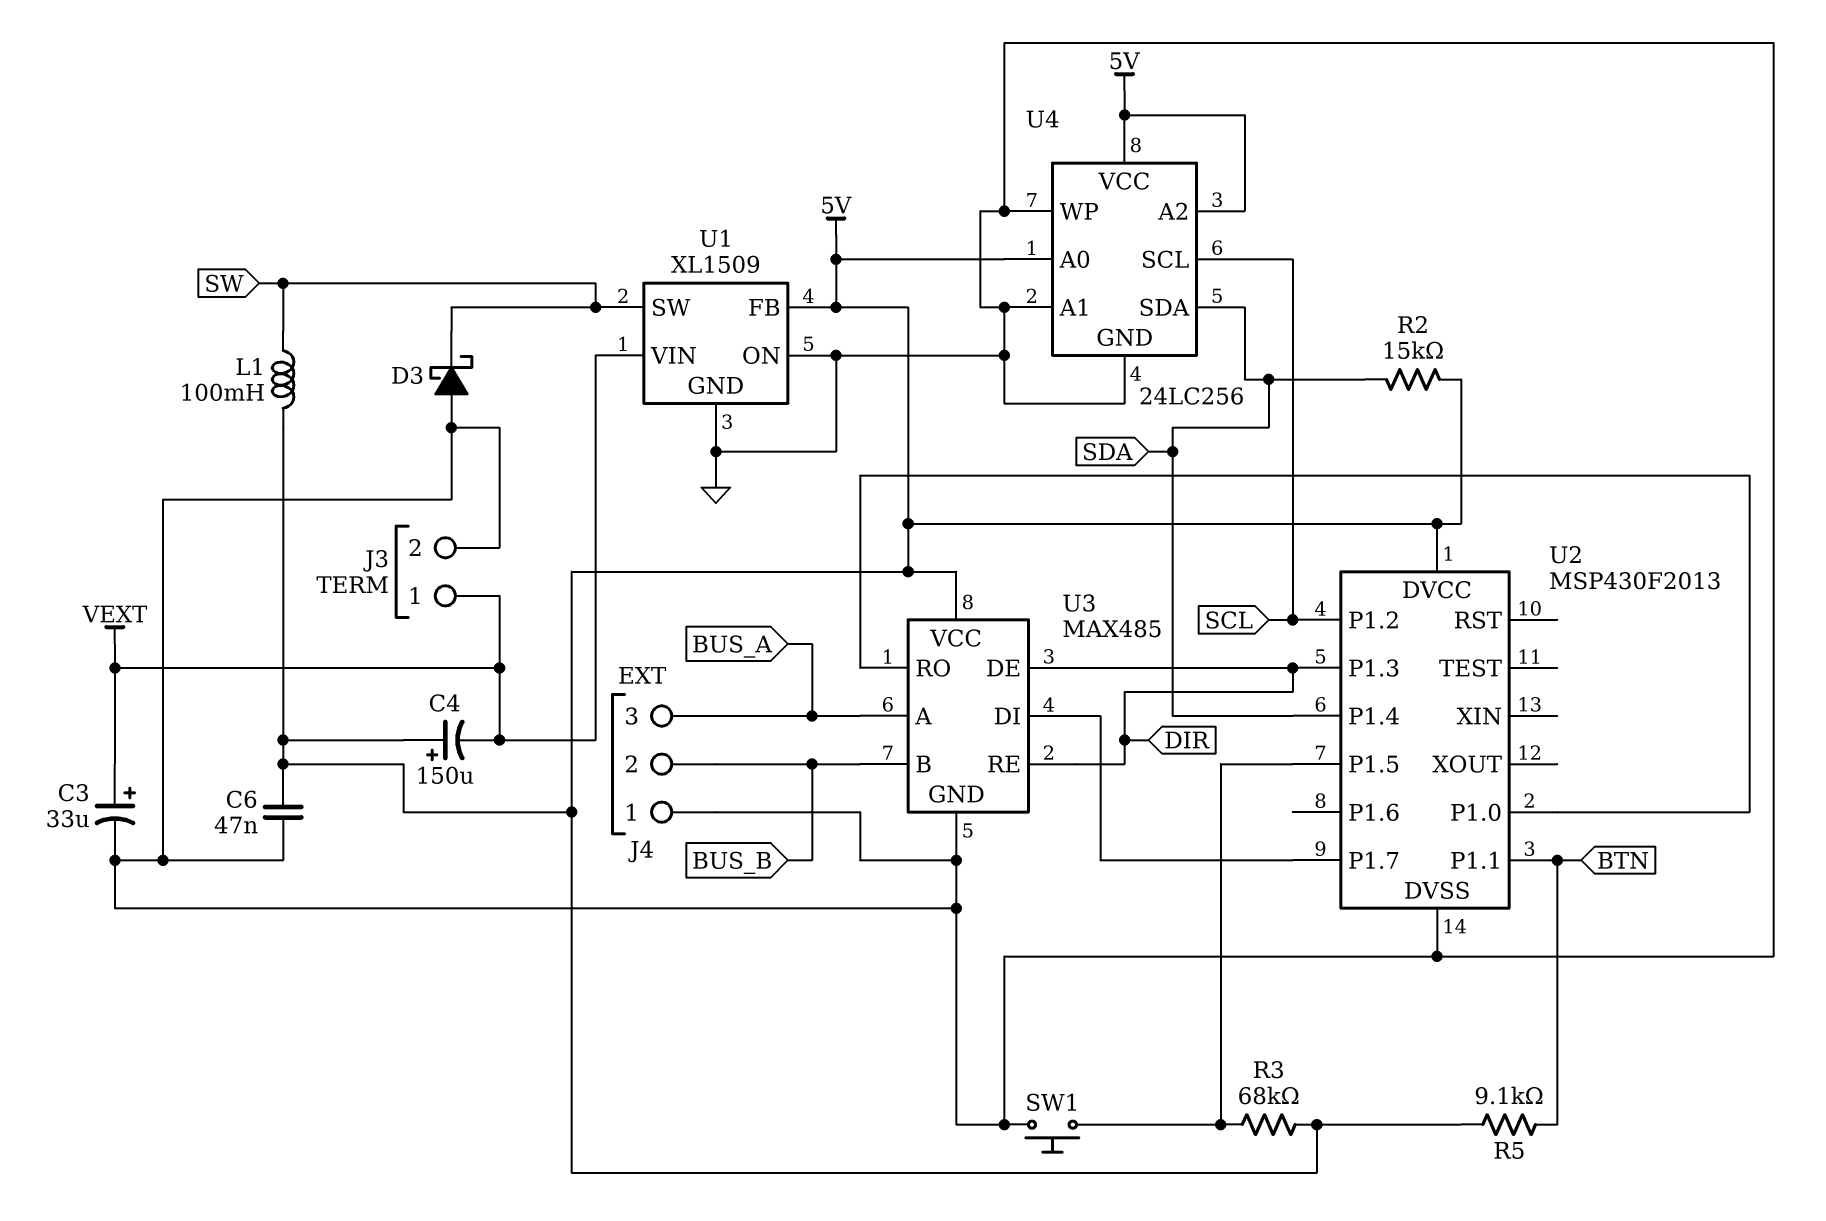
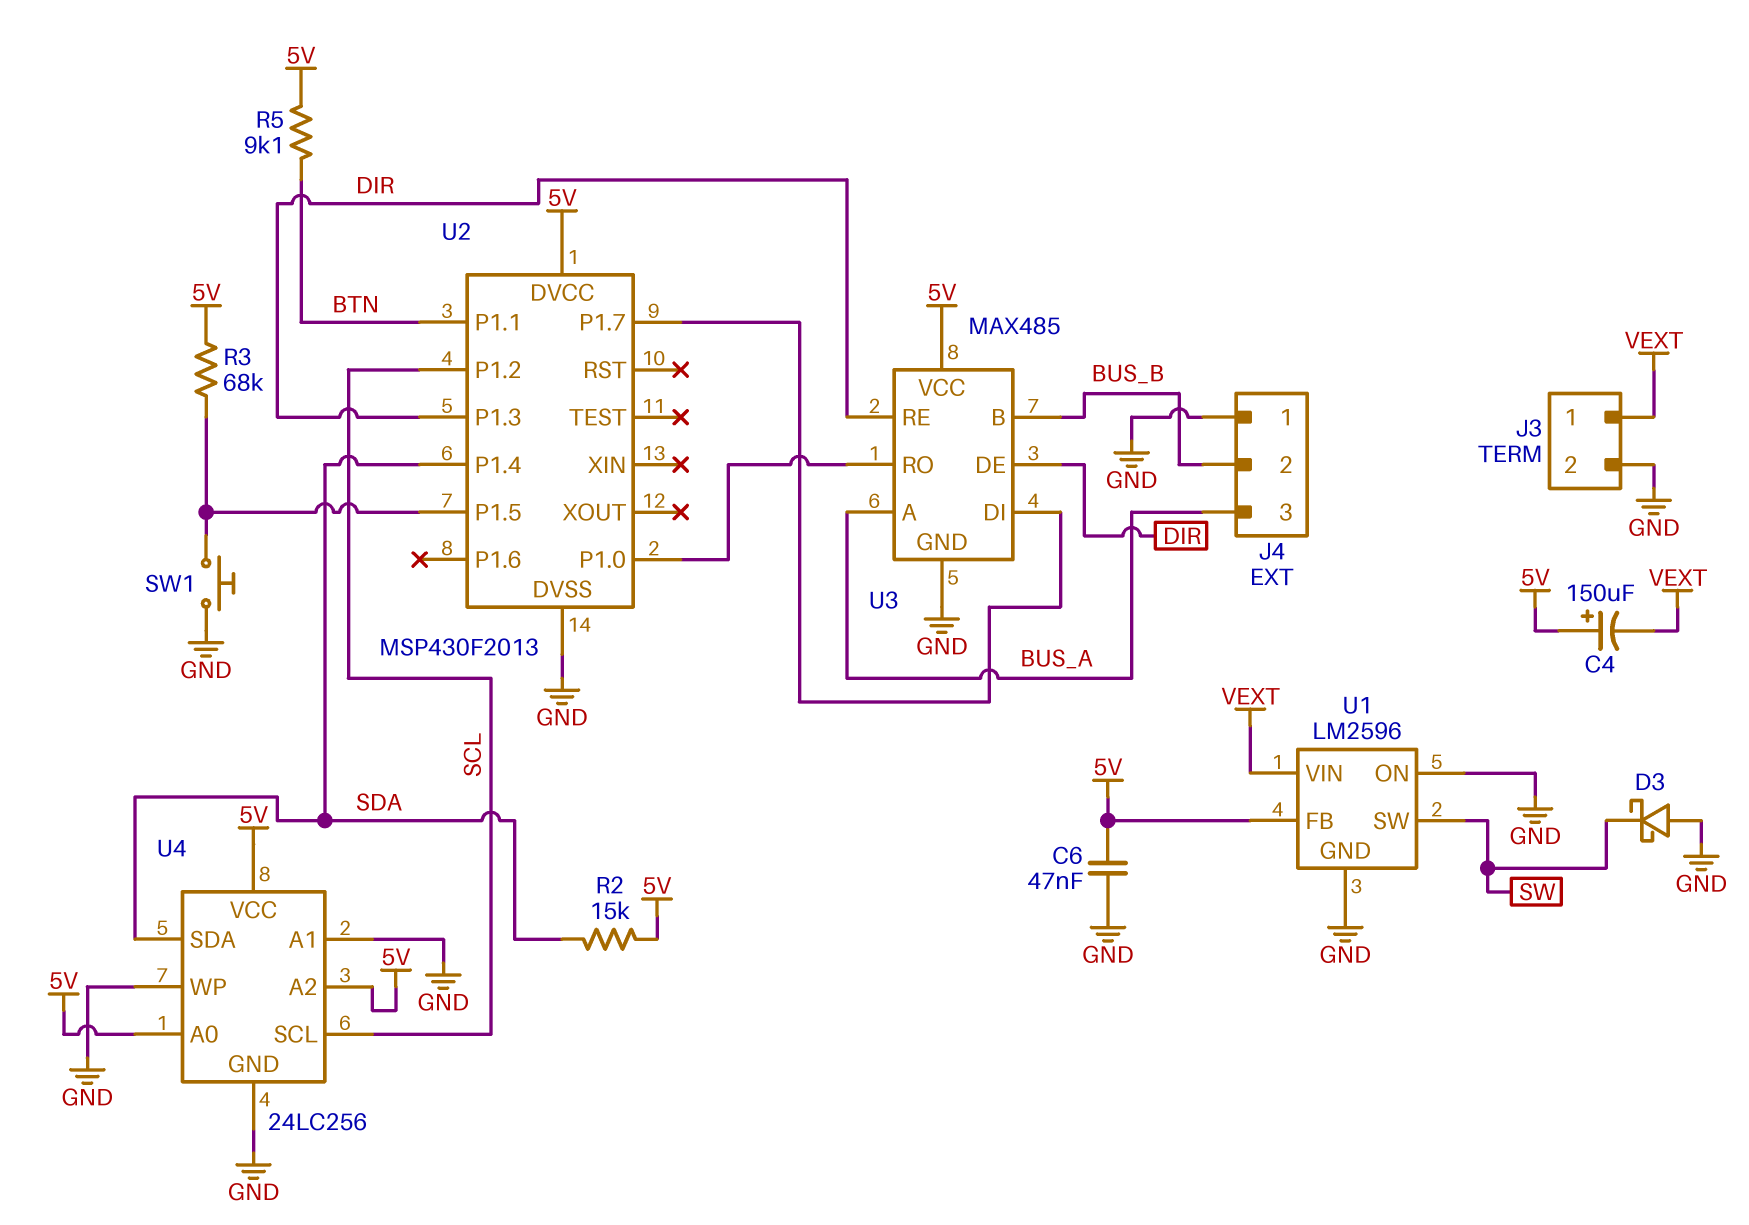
C3: 33uF (plus VEXT, minus GND) -> none
L1: 100mH (5V, SW) -> none
U1: XL1509 -> LM2596

